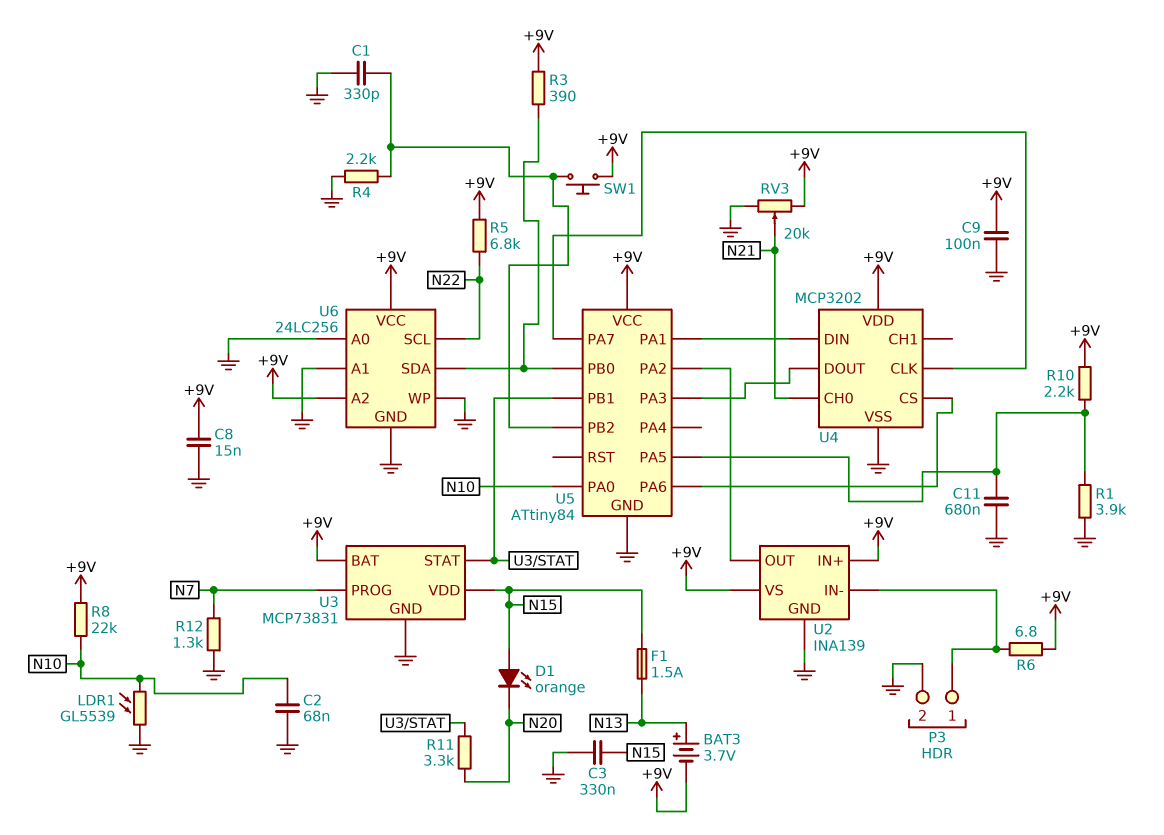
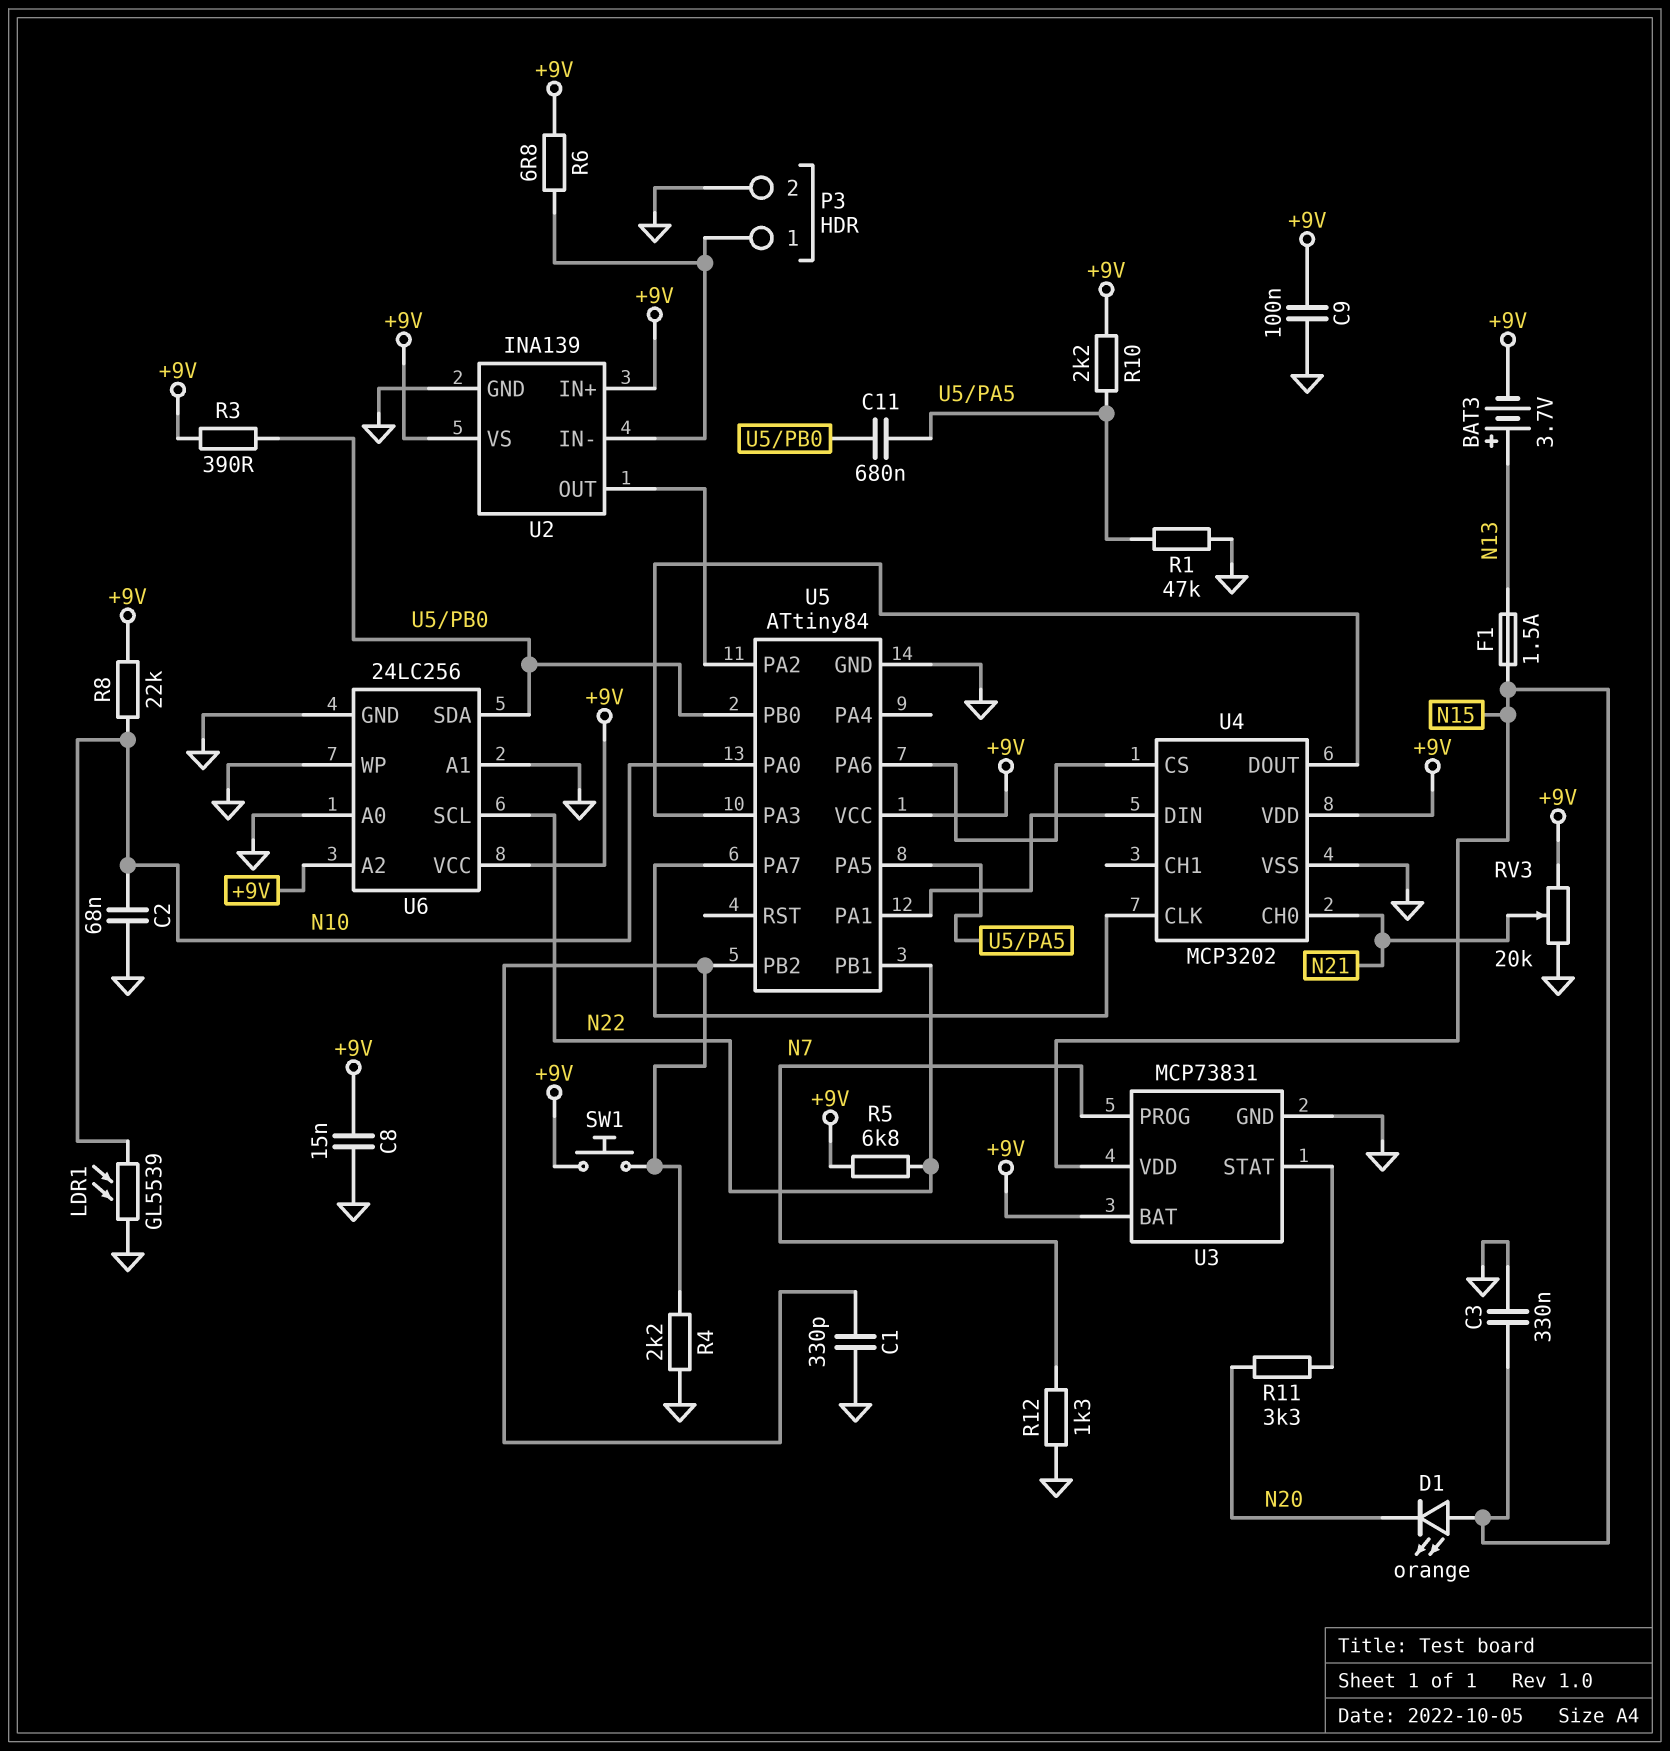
C11: 680nF (GND, U5/PA5) -> 680nF (U5/PA5, U5/PB0)
R1: 3.9k (GND, U5/PA5) -> 47k (GND, U5/PA5)
U5 pin PB1: U3/STAT -> N22

